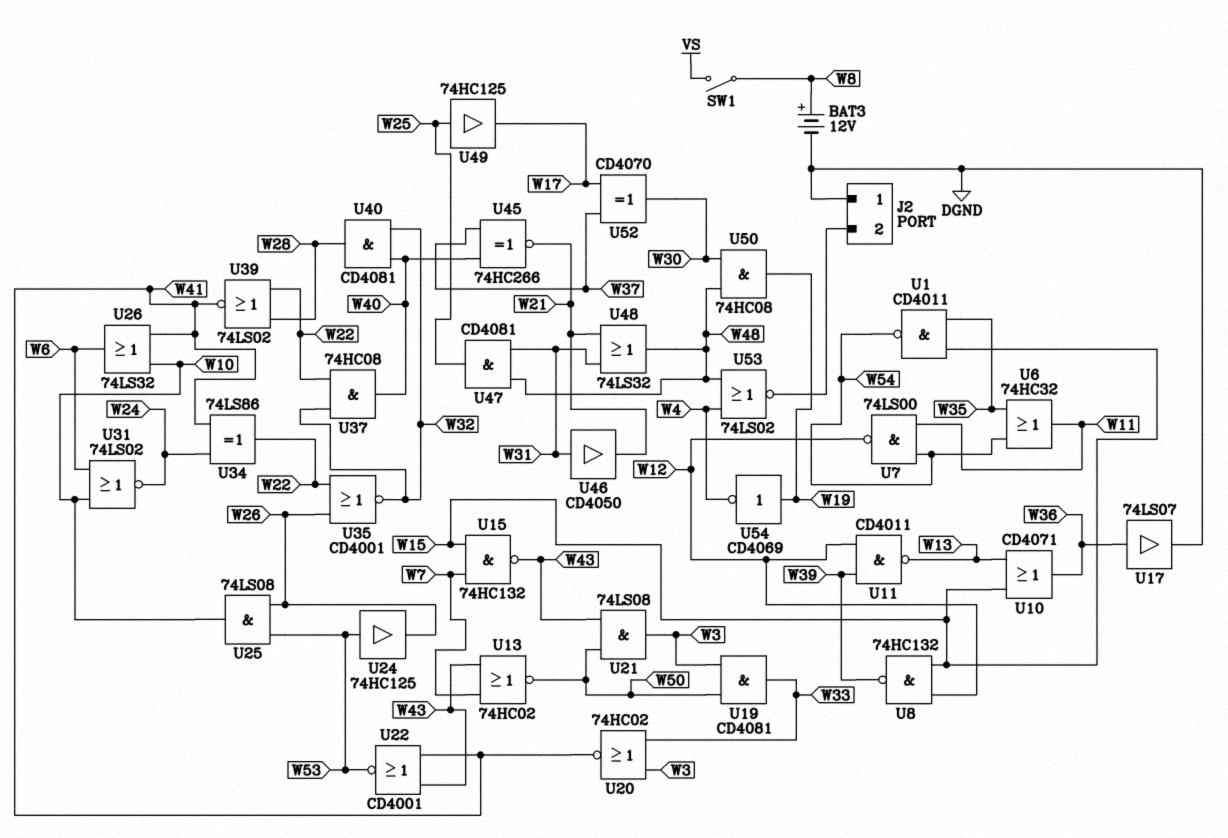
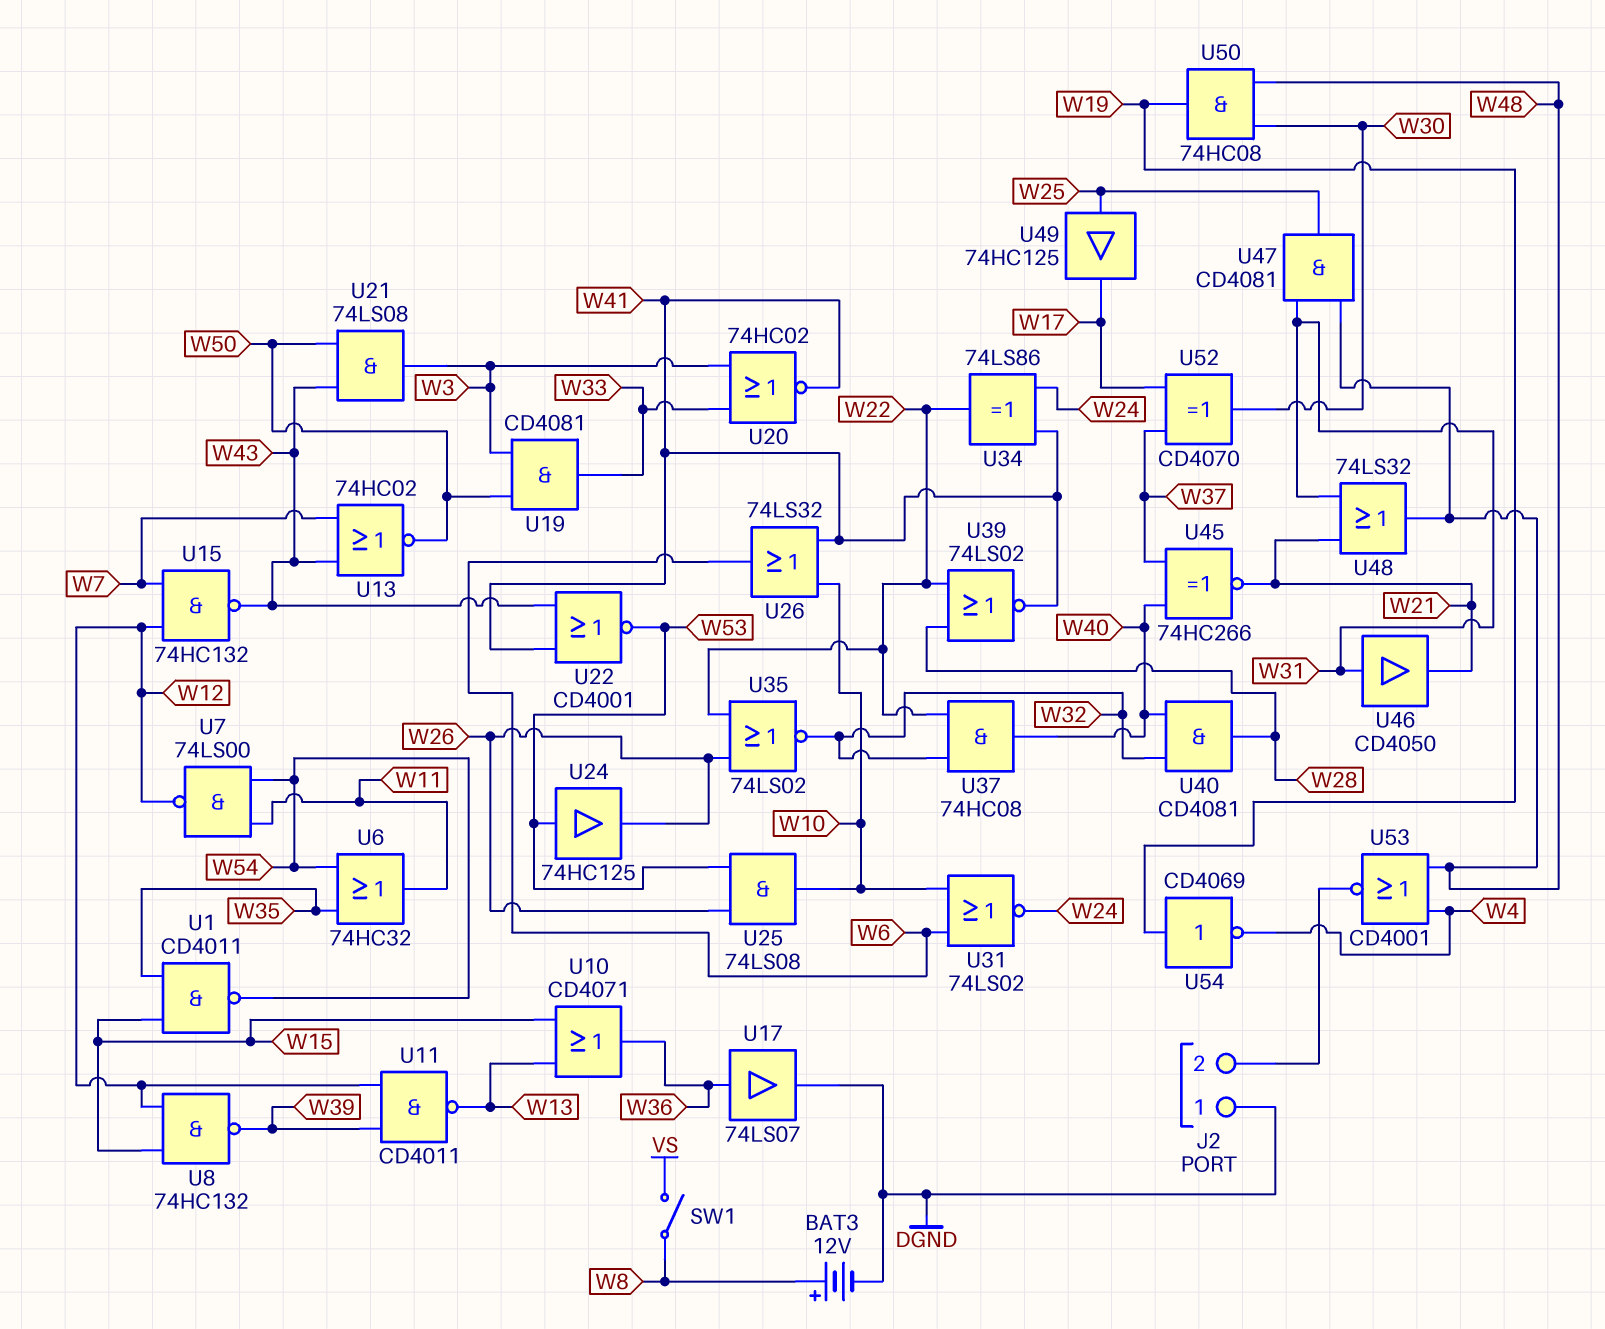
U15: NAND 74HC132 (in W7, in W15, out W43) -> NAND 74HC132 (in W7, in W12, out W43)
U35: NOR CD4001 (in W22, in W26, out W32) -> NOR 74LS02 (in W22, in W26, out W32)
U53: NOR 74LS02 (in W4, in W48, out J2/2) -> NOR CD4001 (in W4, in W48, out J2/2)

